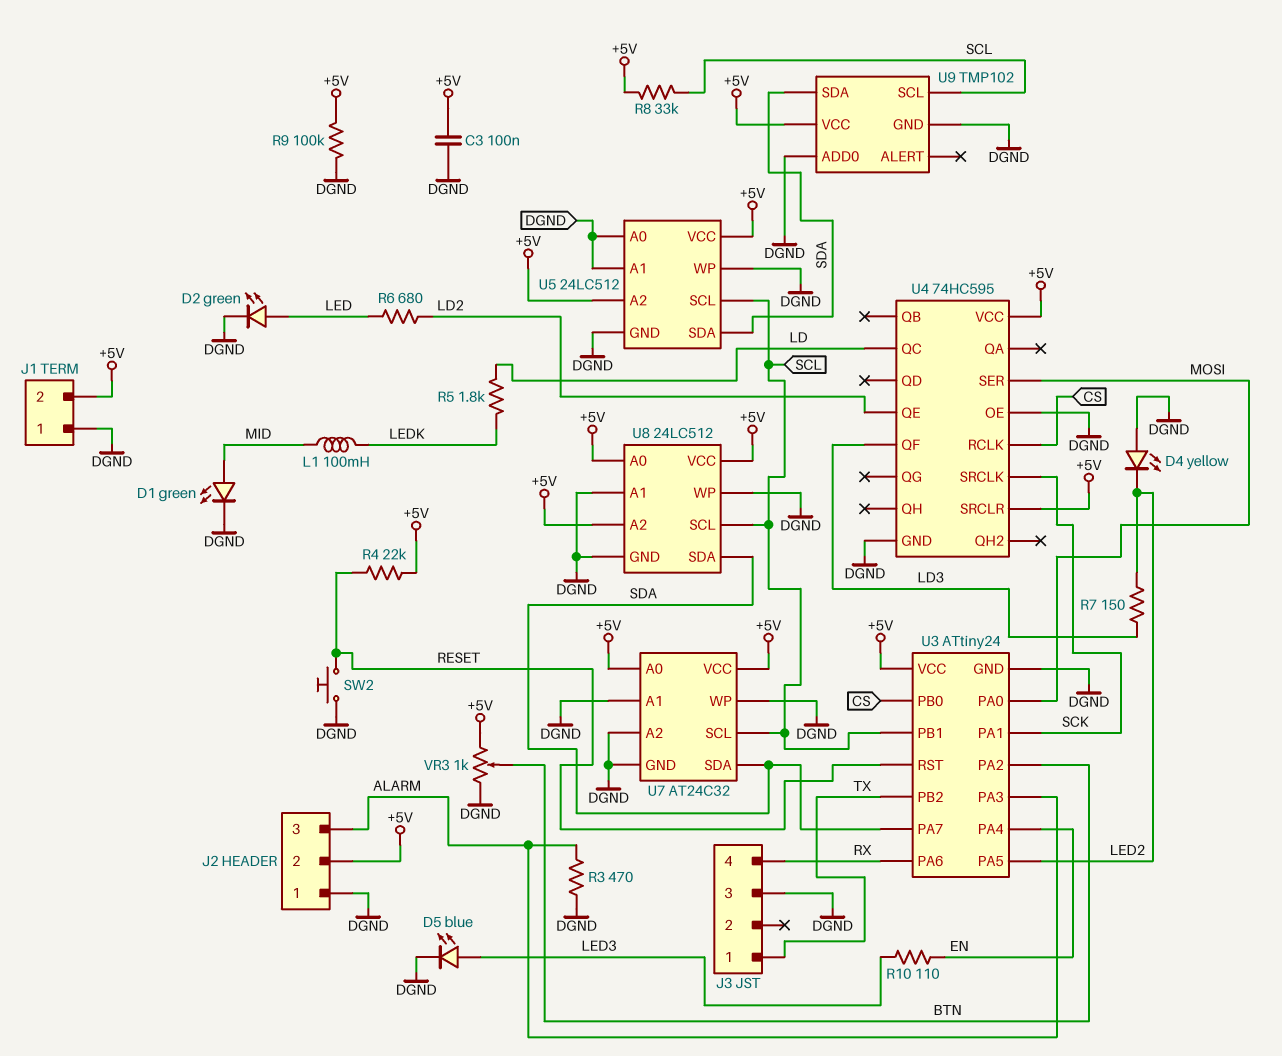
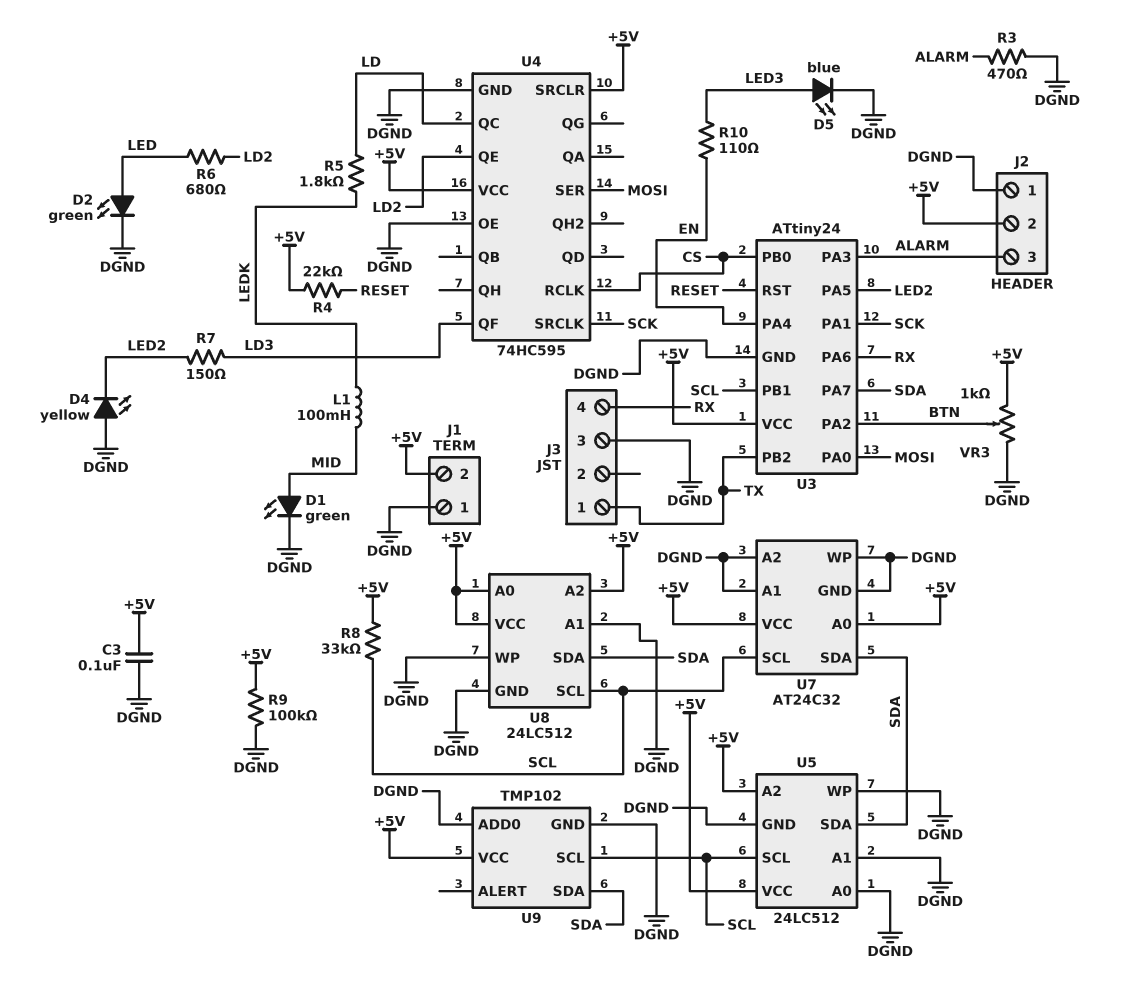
SW2: button (DGND, RESET) -> none

